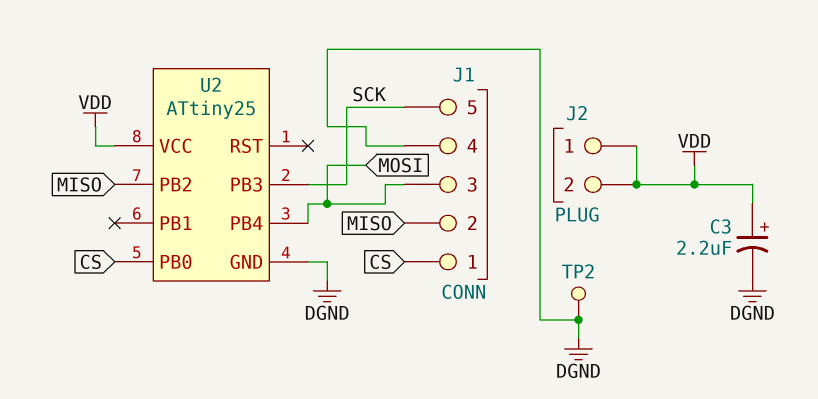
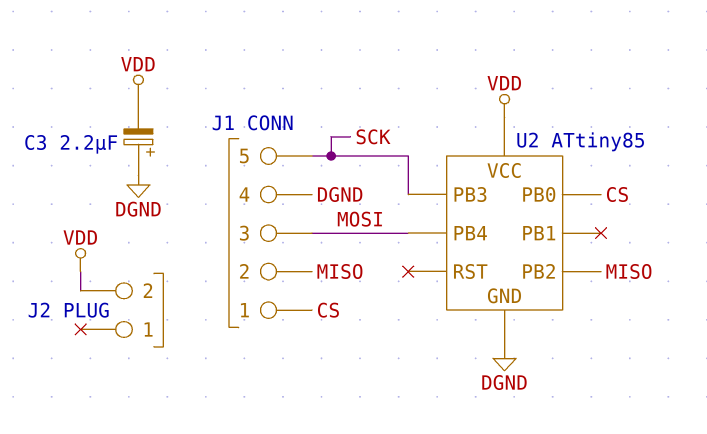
C3: 2.2uF (plus VDD, minus DGND) -> 2.2uF (plus DGND, minus VDD)
J2 pin 1: VDD -> none
TP2: test point (DGND) -> none
U2: ATtiny25 -> ATtiny85

